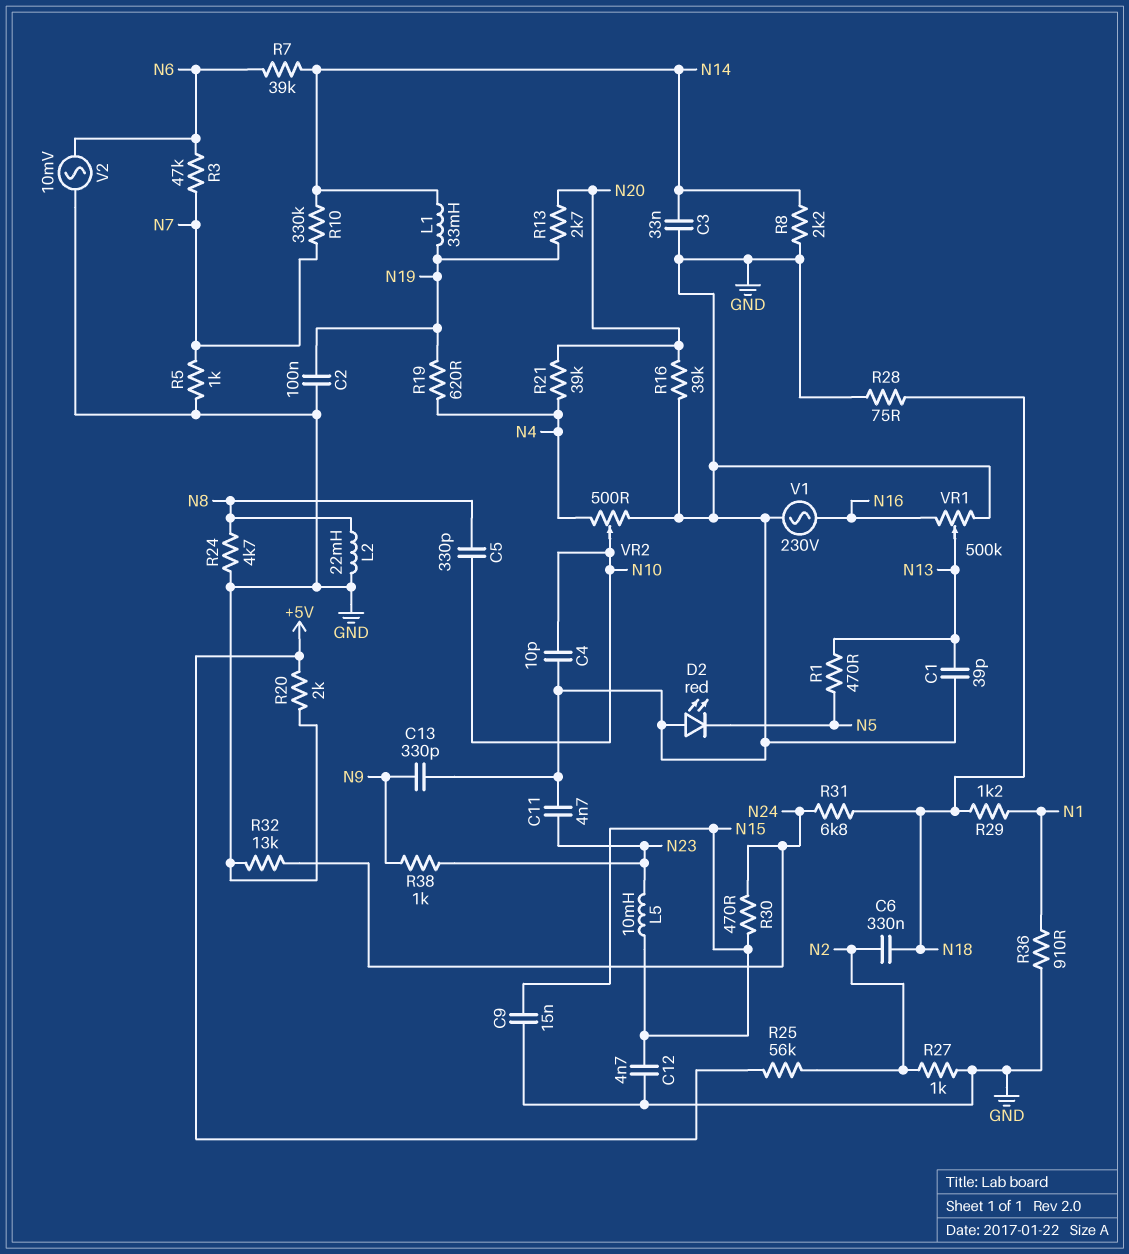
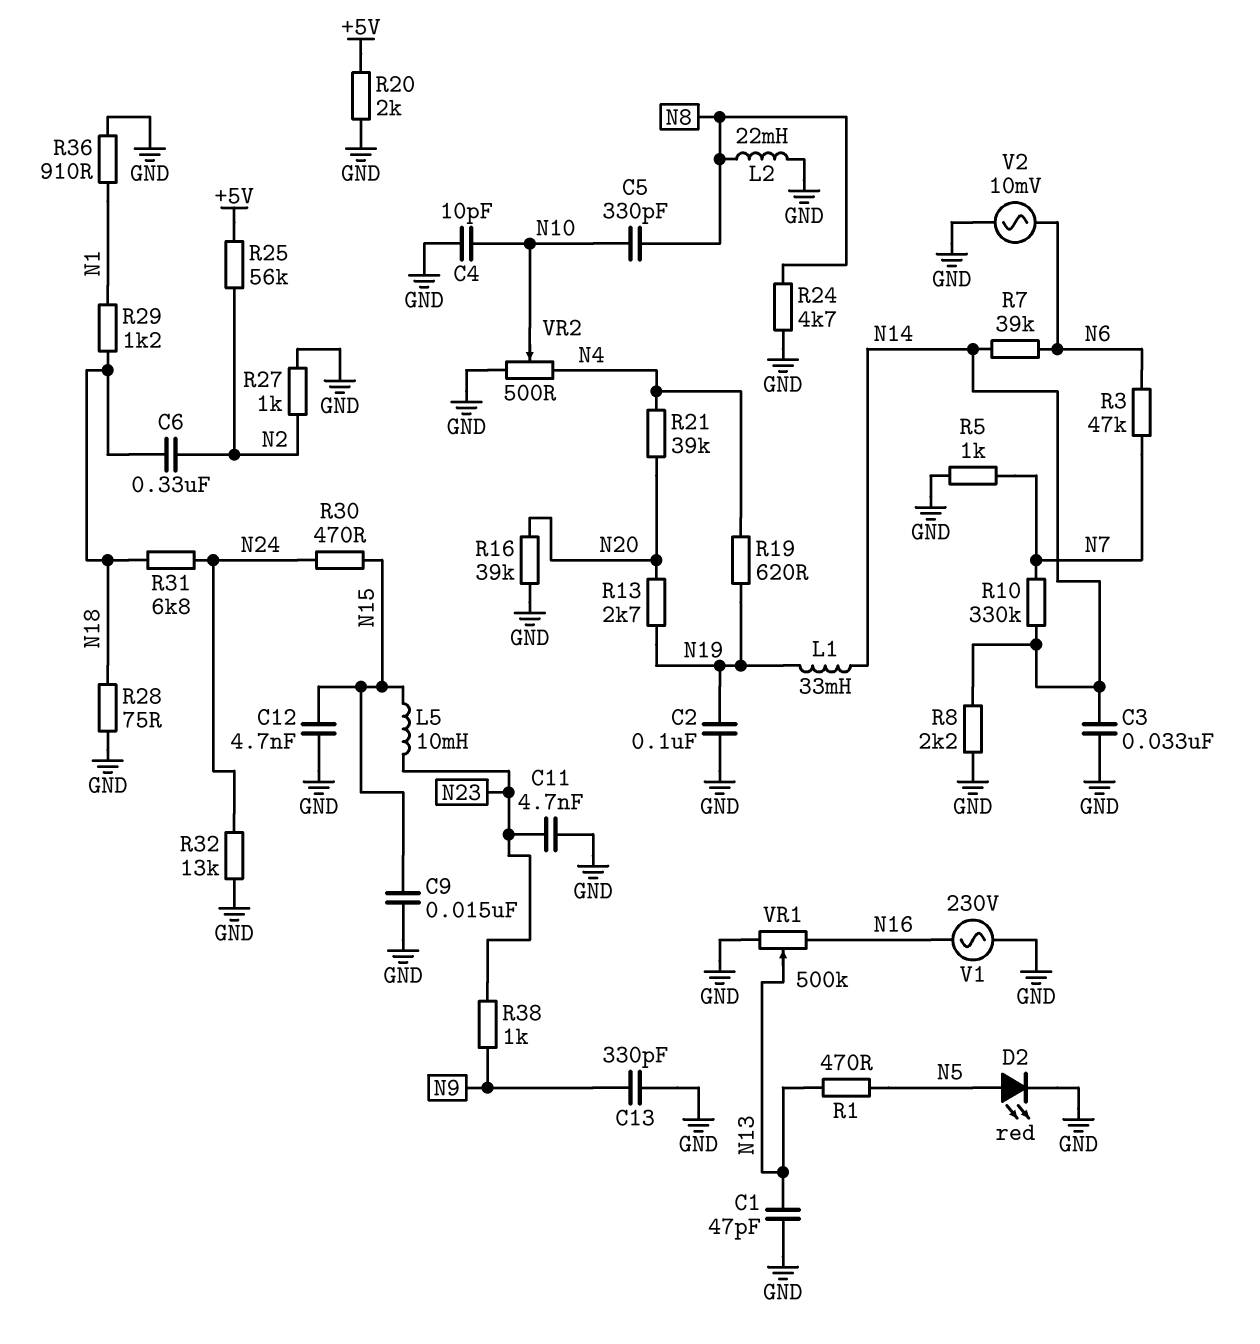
C1: 39pF (GND, N13) -> 47pF (GND, N13)
D2: LED red (A GND, K N5) -> LED red (A N5, K GND)

